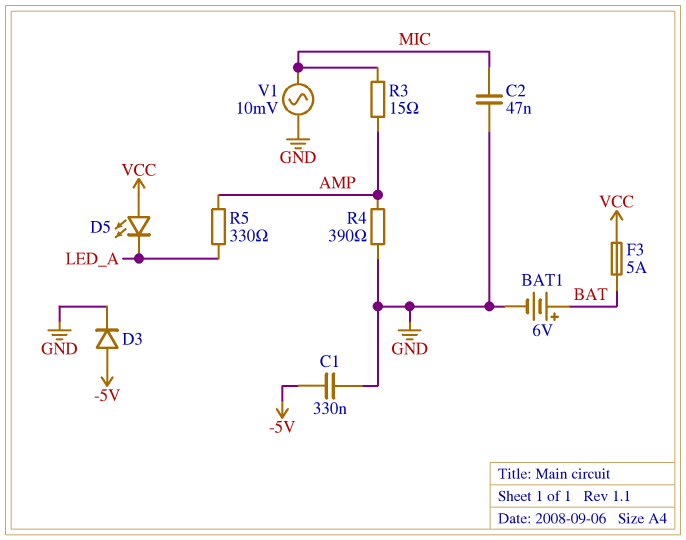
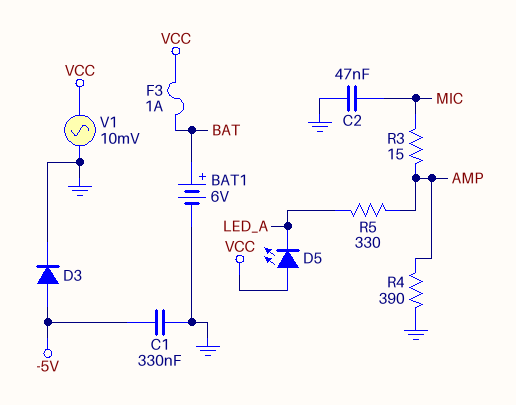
F3: 5A (BAT, VCC) -> 1A (BAT, VCC)
V1: AC 10mV (GND, MIC) -> AC 10mV (GND, VCC)

